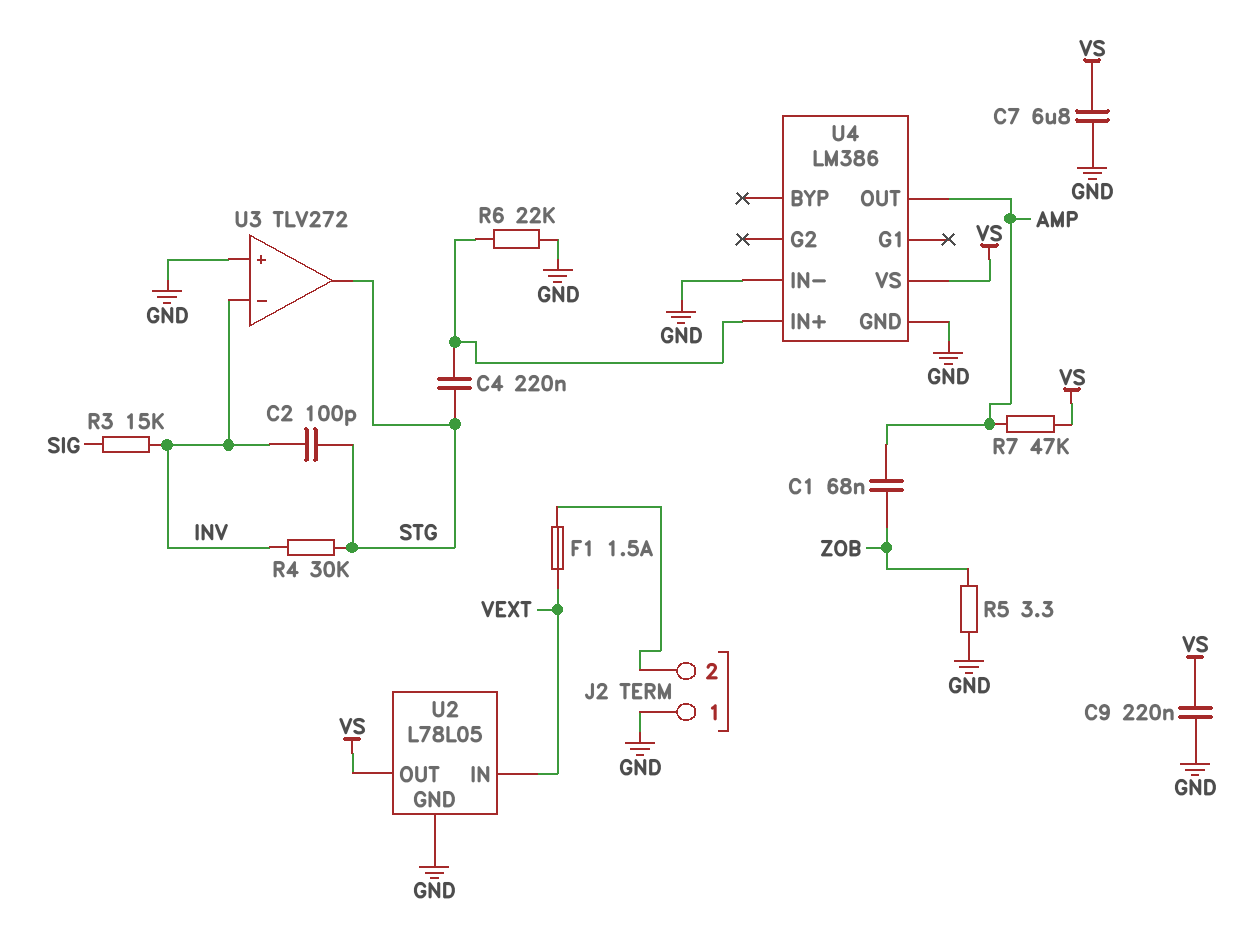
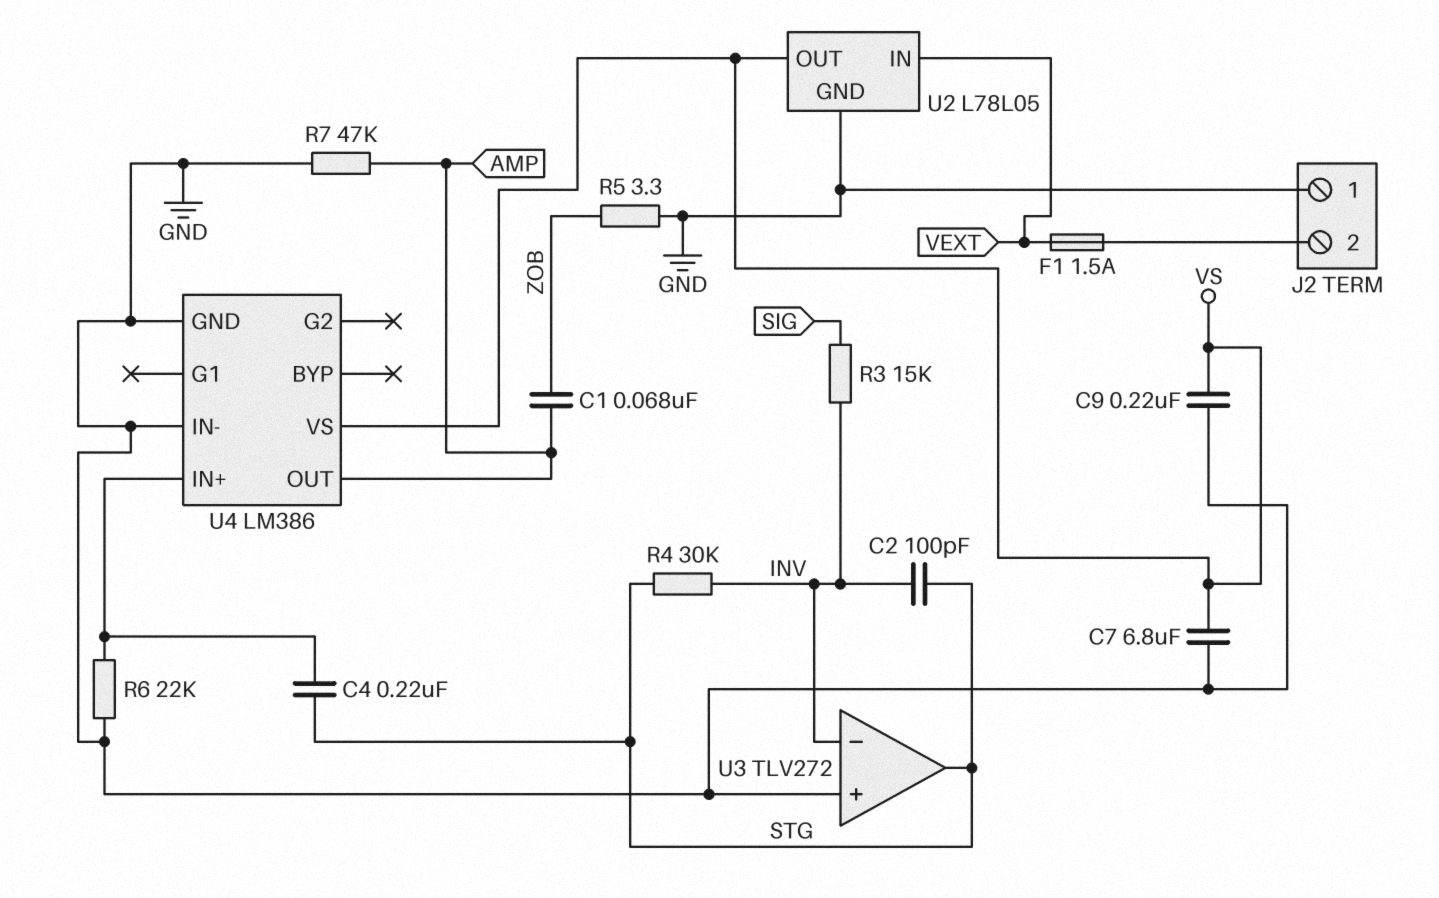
R7: 47k (AMP, VS) -> 47k (AMP, GND)

